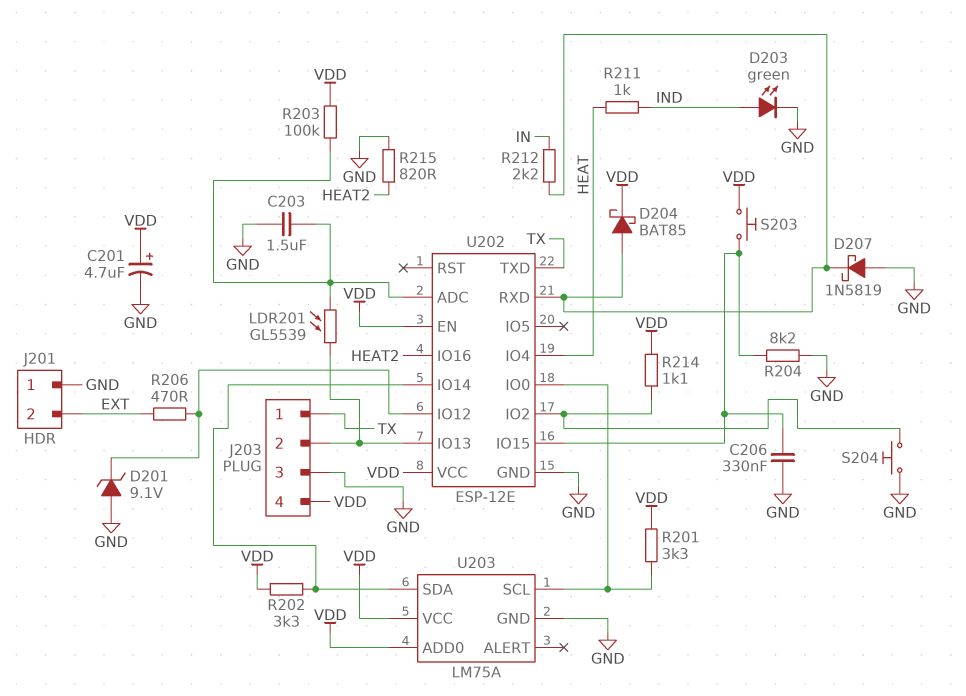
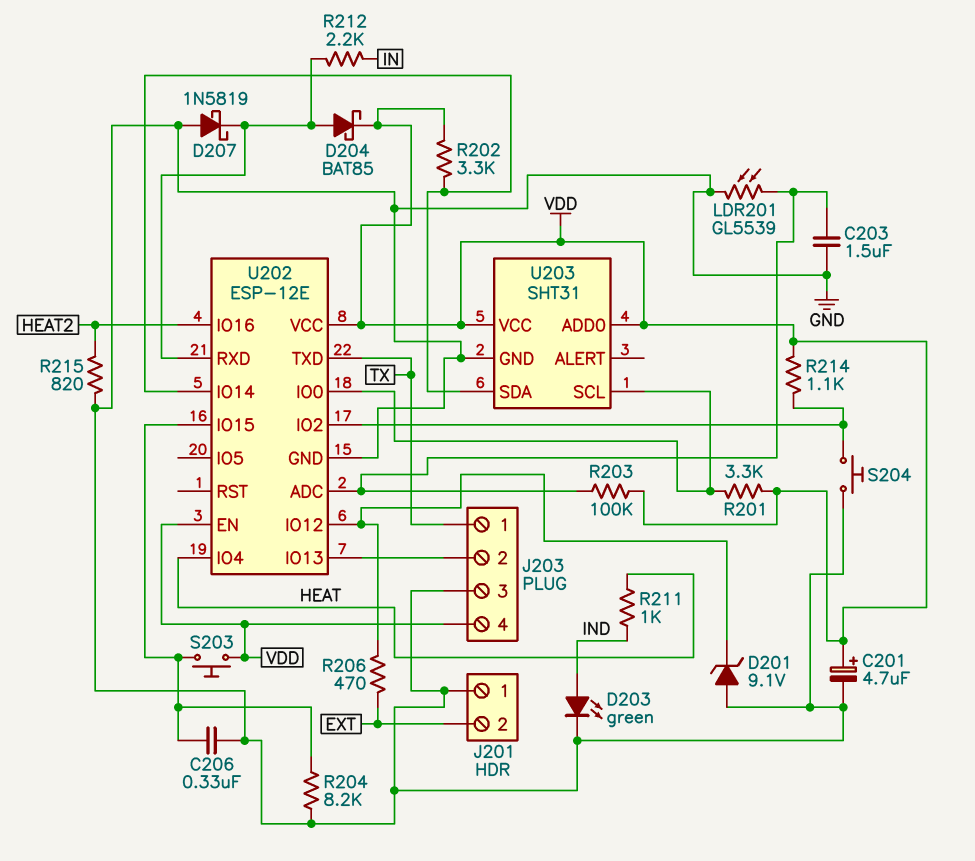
LDR201: GL5539 (J203/2, U202/ADC) -> GL5539 (GND, U202/ADC)
U203: LM75A -> SHT31

